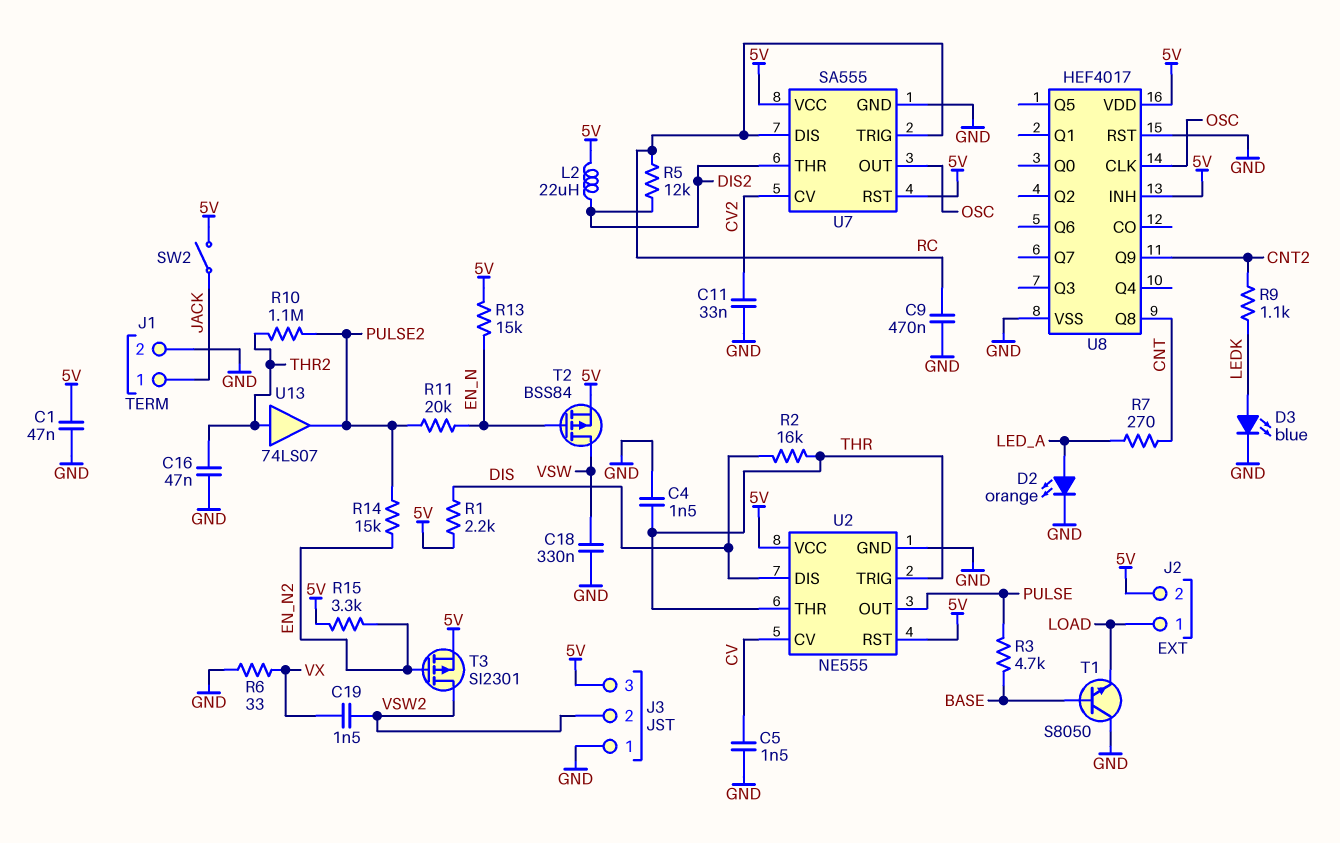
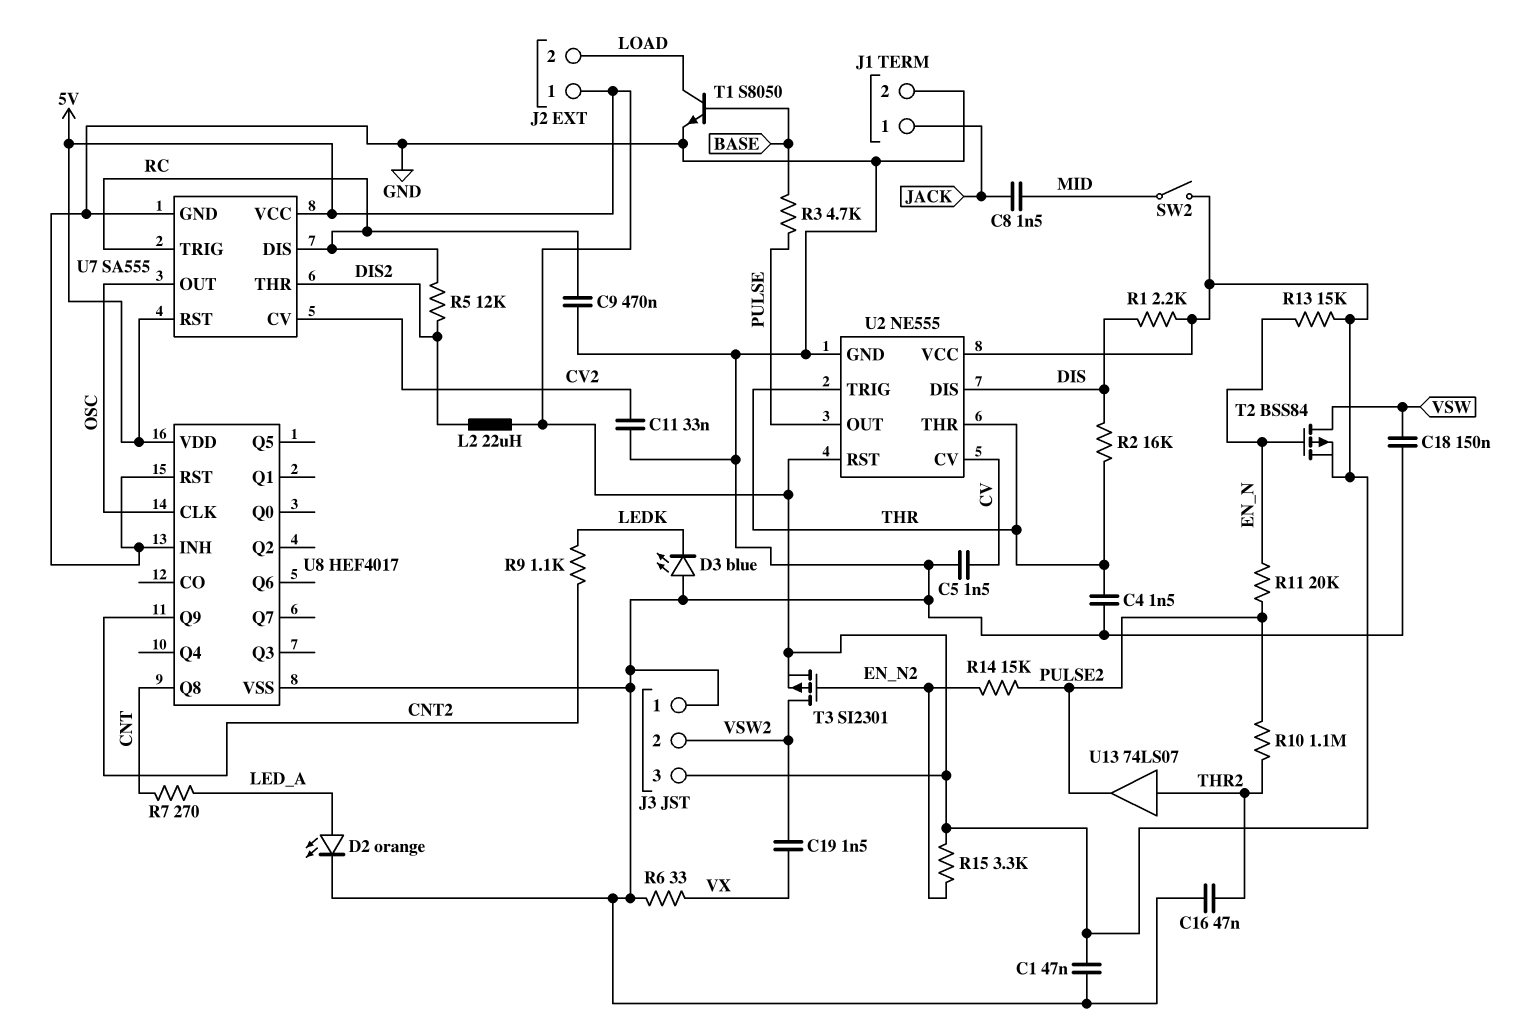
C8: none -> 1.5nF (JACK, MID)
C18: 330nF (GND, VSW) -> 150nF (GND, VSW)
D3: LED blue (A LEDK, K GND) -> LED blue (A GND, K LEDK)
J2 pin 1: LOAD -> 5V
J2 pin 2: 5V -> LOAD
SW2: switch (5V, JACK) -> switch (5V, MID)
T1: NPN S8050 (B BASE, C GND, E LOAD) -> NPN S8050 (B BASE, C LOAD, E GND)
U8 pin INH: 5V -> GND

